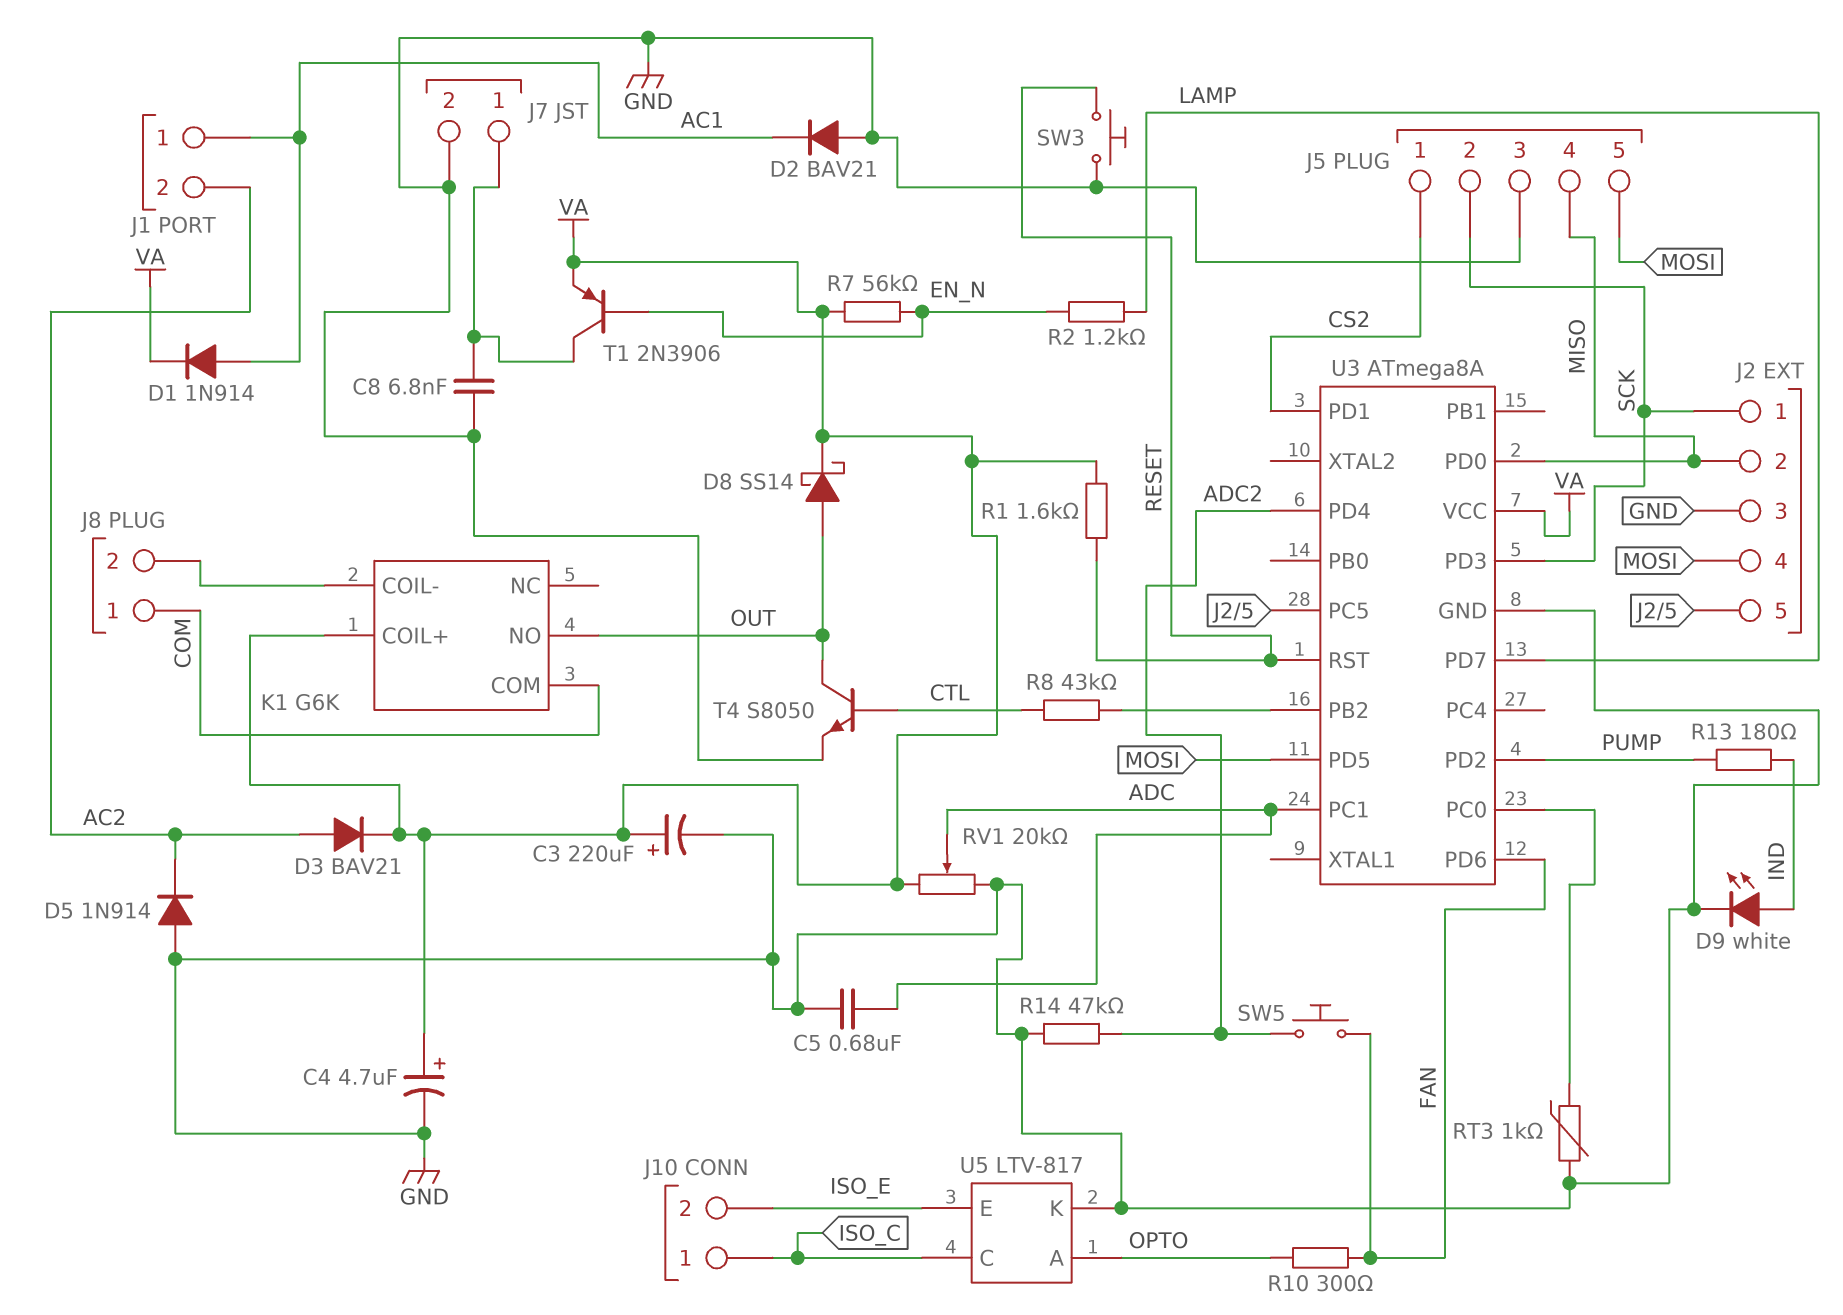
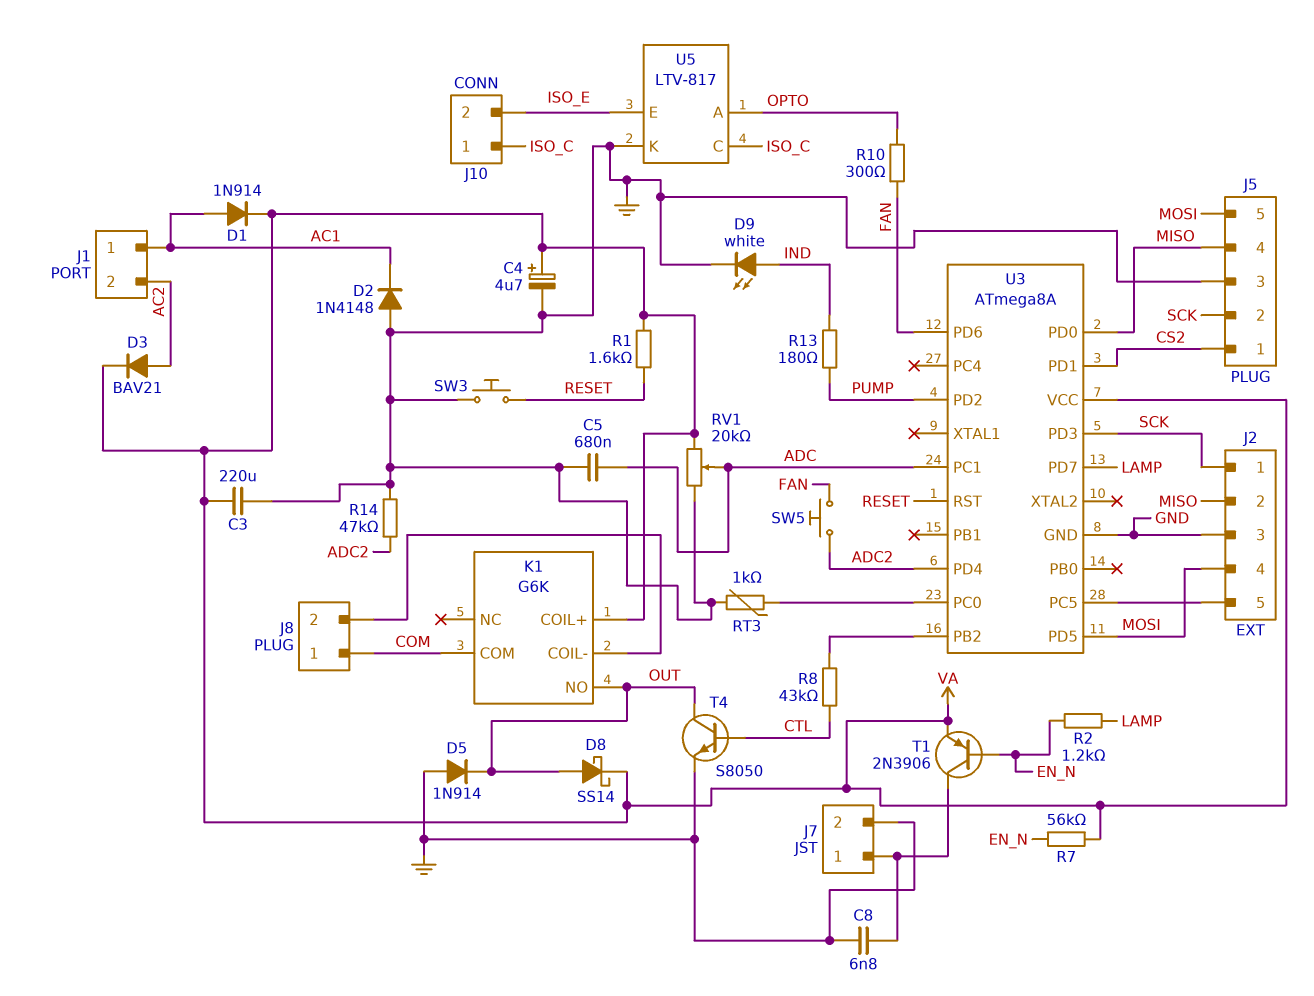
C3: 220uF (plus VA, minus GND) -> 220uF (GND, VA)
D2: diode BAV21 (A GND, K AC1) -> diode 1N4148 (A GND, K AC1)
D5: diode 1N914 (A GND, K AC2) -> diode 1N914 (A GND, K OUT)

